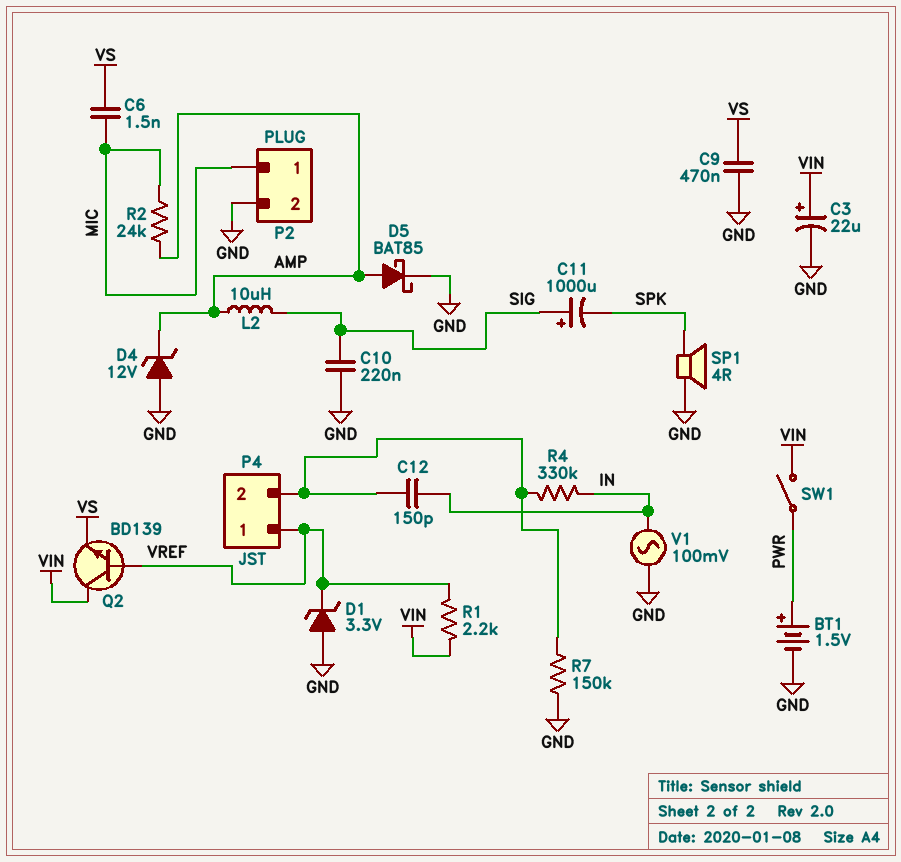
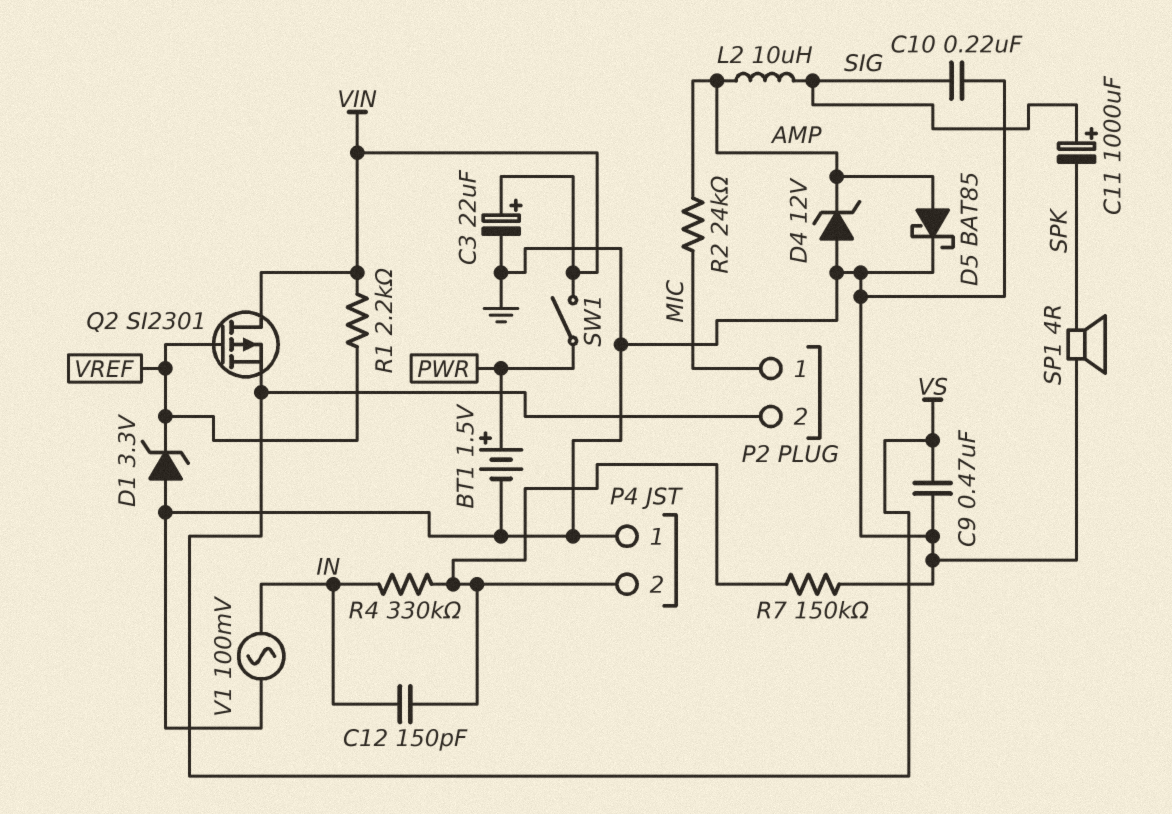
C6: 1.5nF (MIC, VS) -> none
P2 pin 2: GND -> VS
P4 pin 1: VREF -> GND
Q2: NPN BD139 (B VREF, C VIN, E VS) -> PMOS SI2301 (G VREF, D VIN, S VS)

